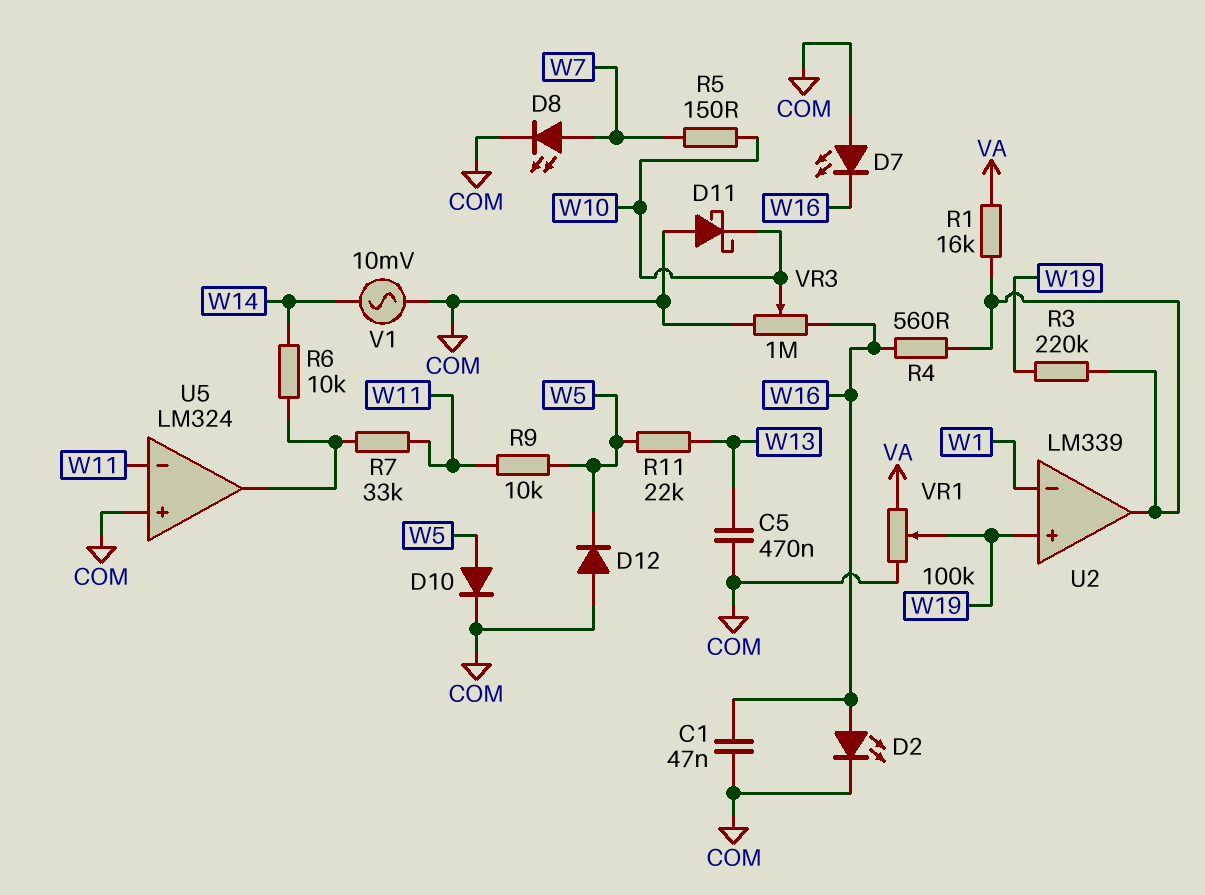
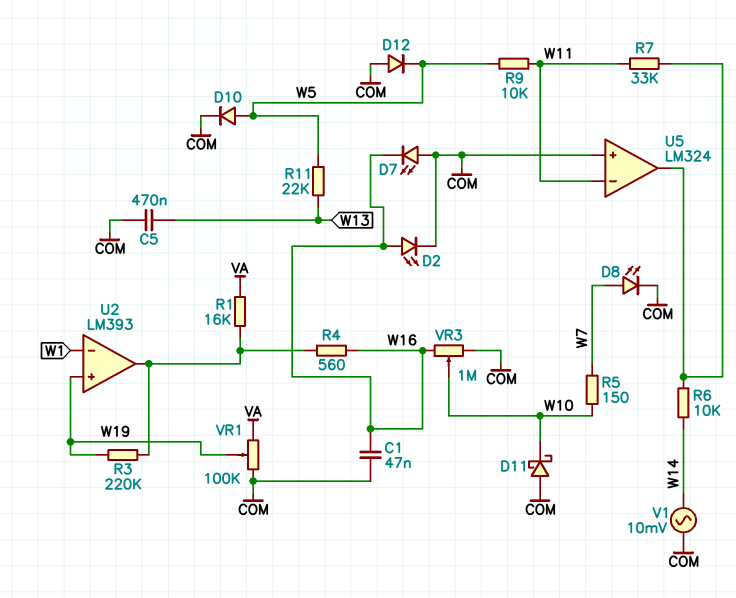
U2: LM339 -> LM393

